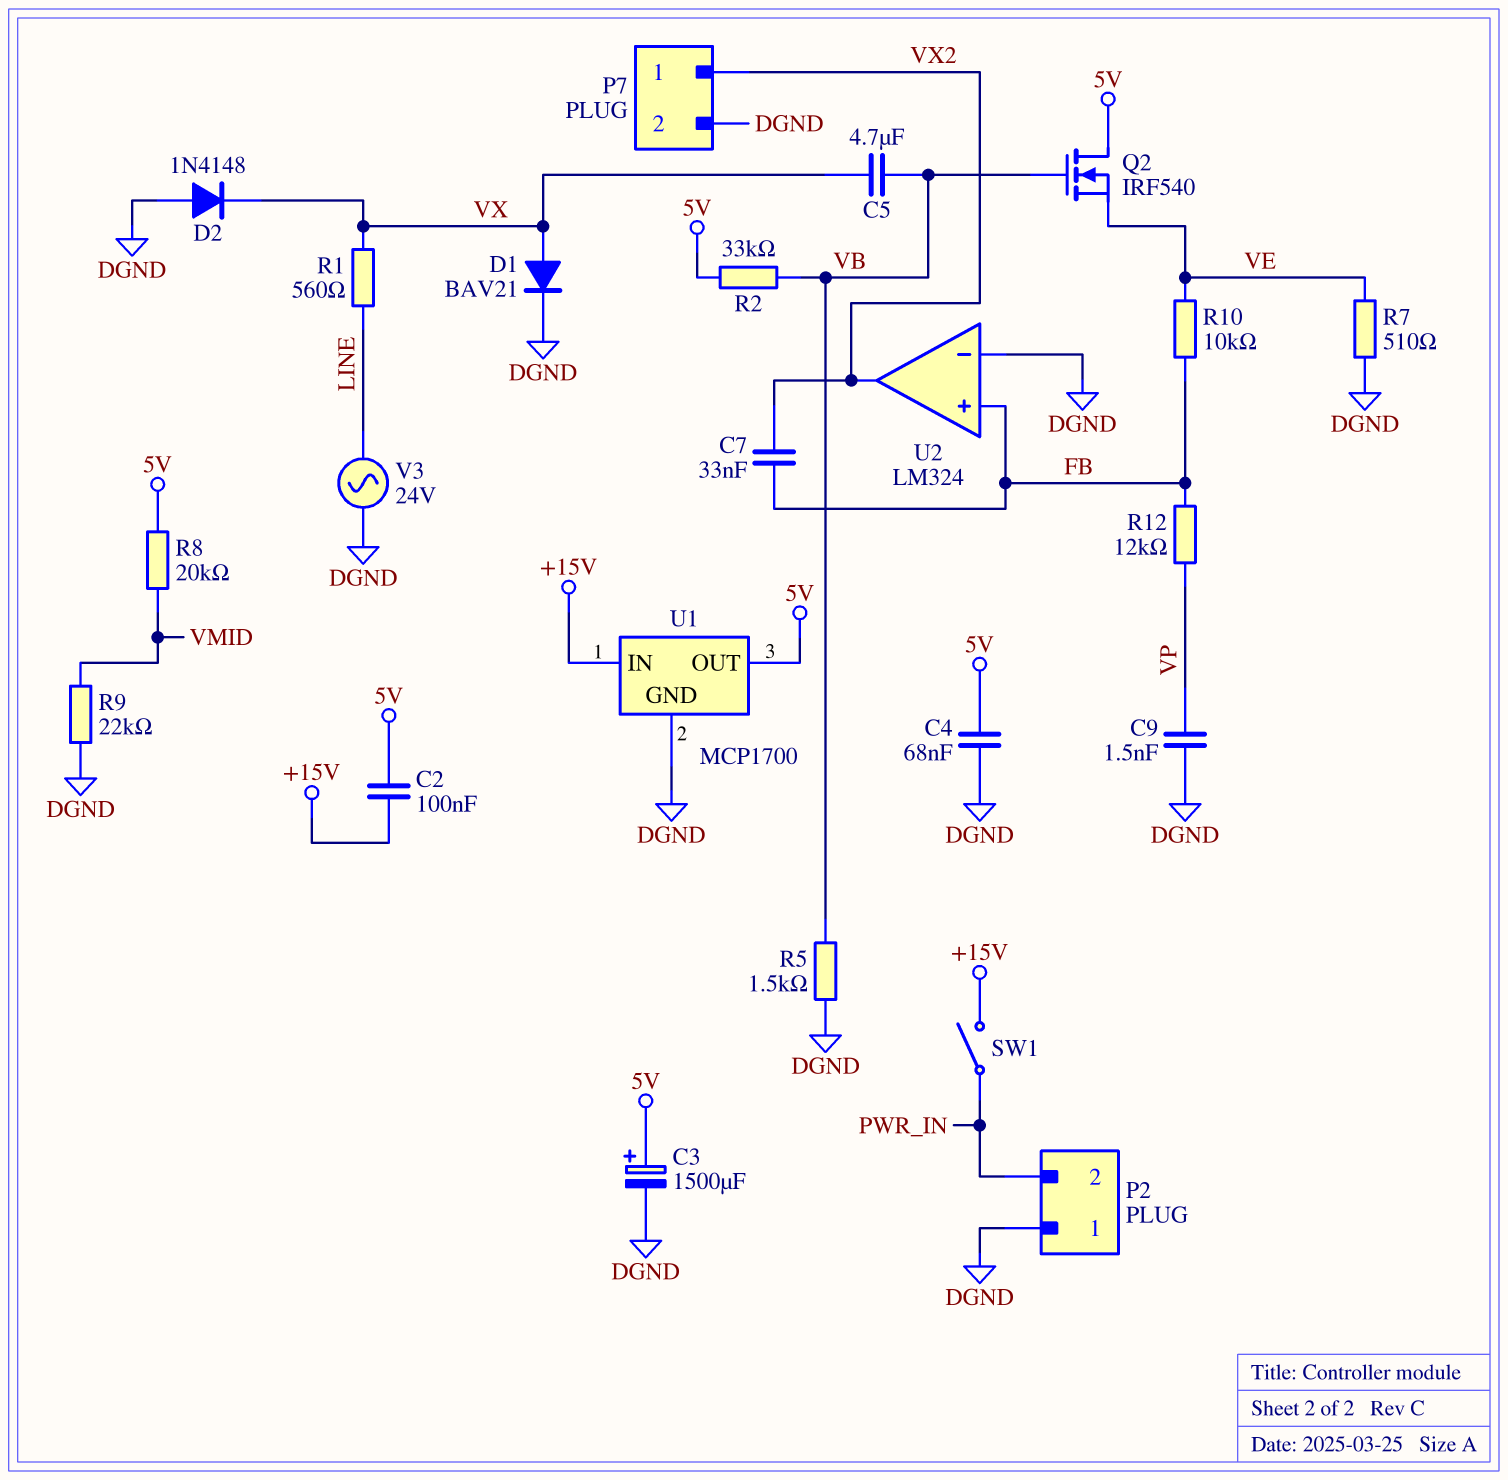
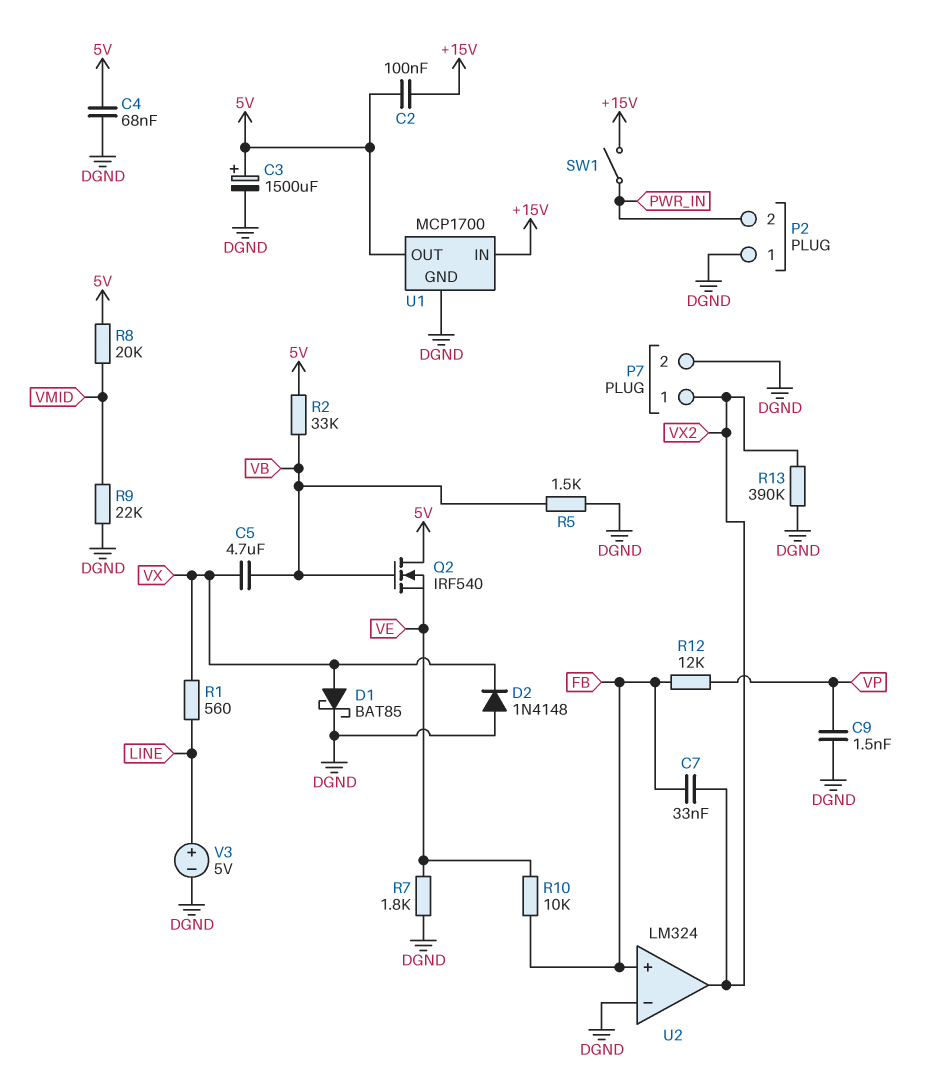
D1: diode BAV21 (A VX, K DGND) -> schottky BAT85 (A VX, K DGND)
R7: 510 (DGND, VE) -> 1.8k (DGND, VE)
R13: none -> 390k (DGND, VX2)
V3: AC 24V (DGND, LINE) -> 5V (plus LINE, minus DGND)

